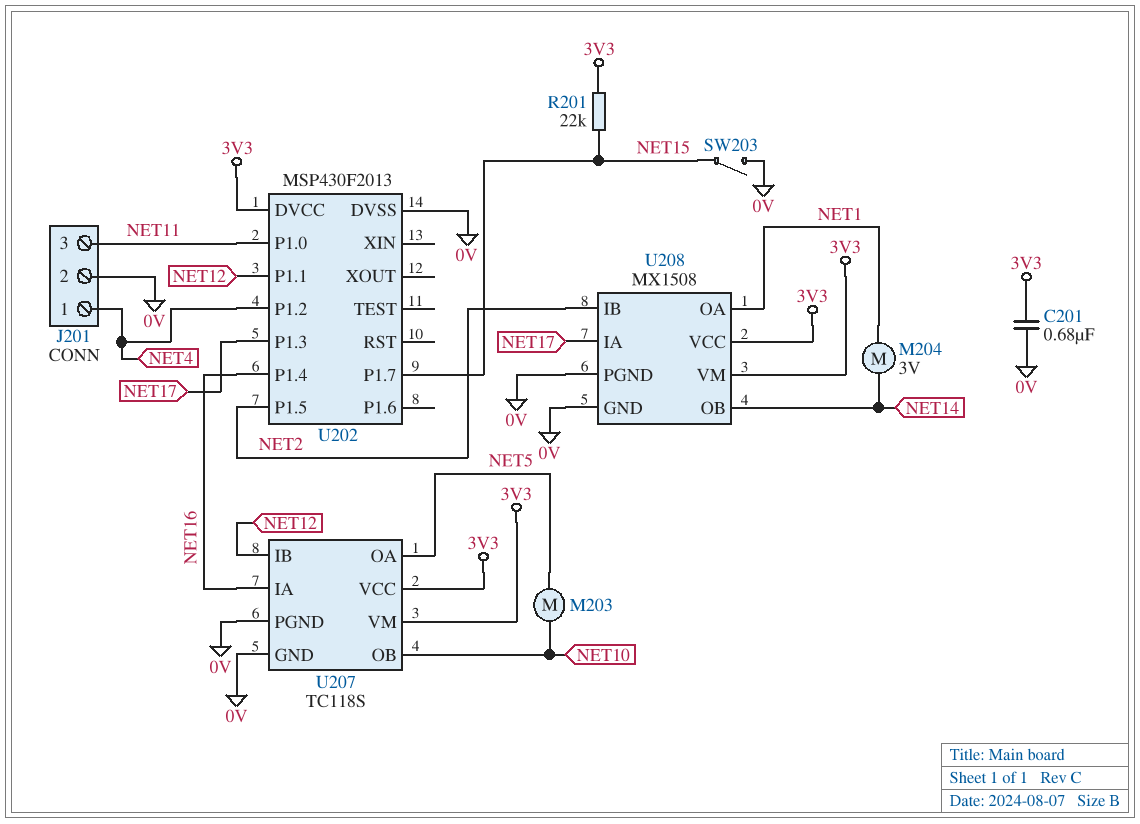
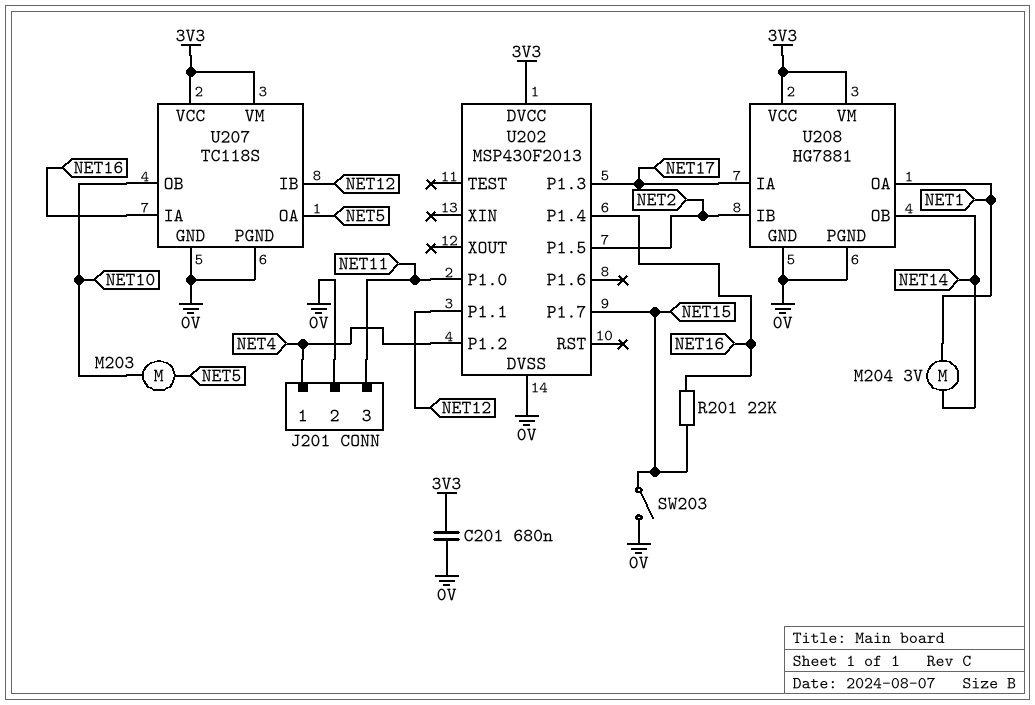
R201: 22k (3V3, NET15) -> 22k (NET15, NET16)
U208: MX1508 -> HG7881

